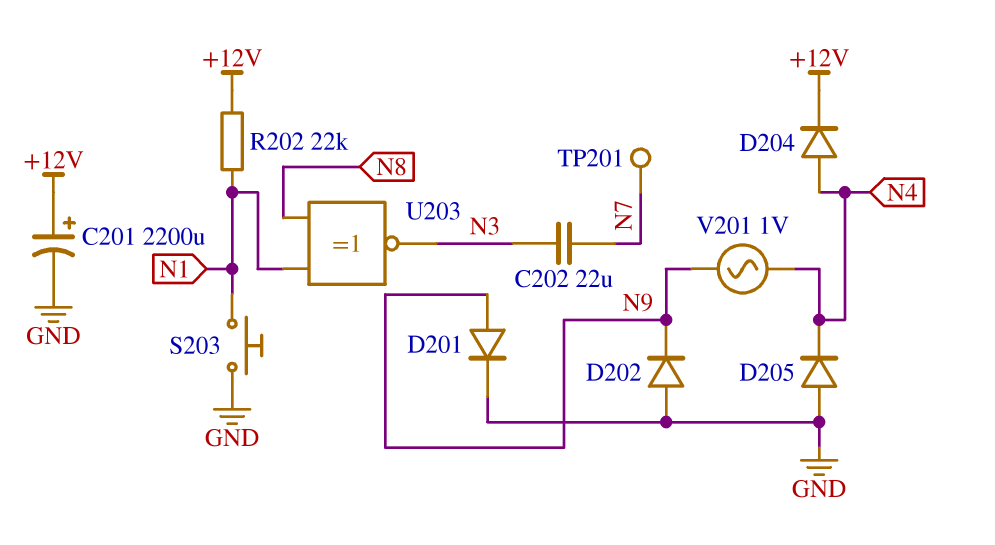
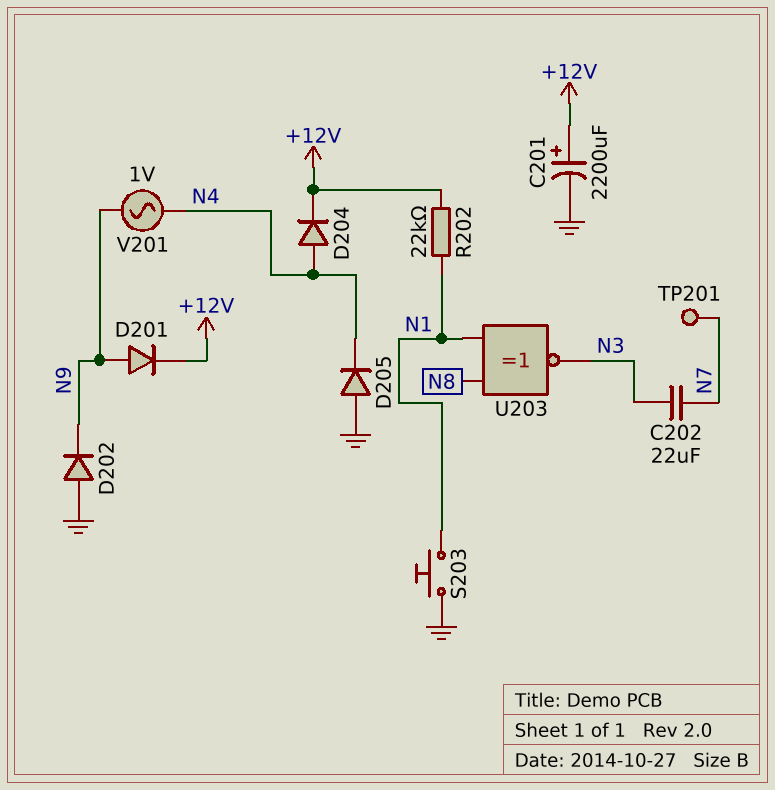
D201: diode (A N9, K GND) -> diode (A N9, K +12V)

